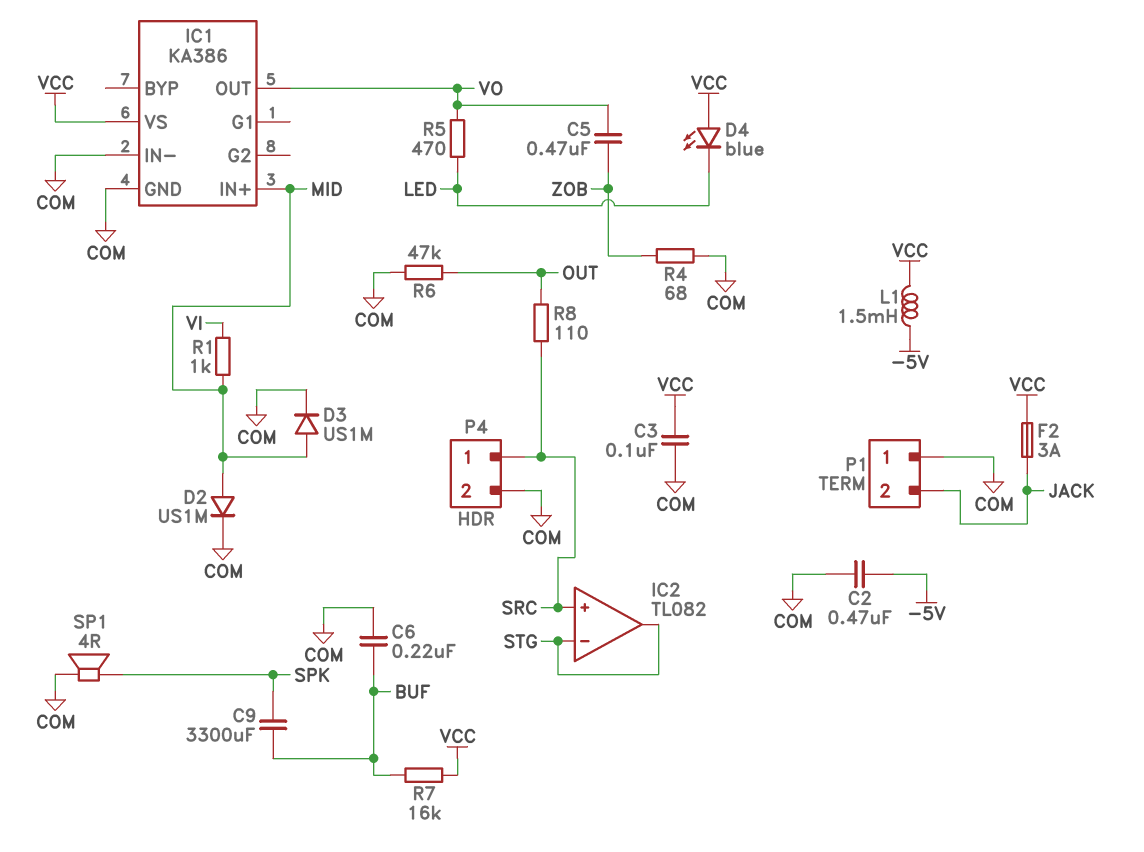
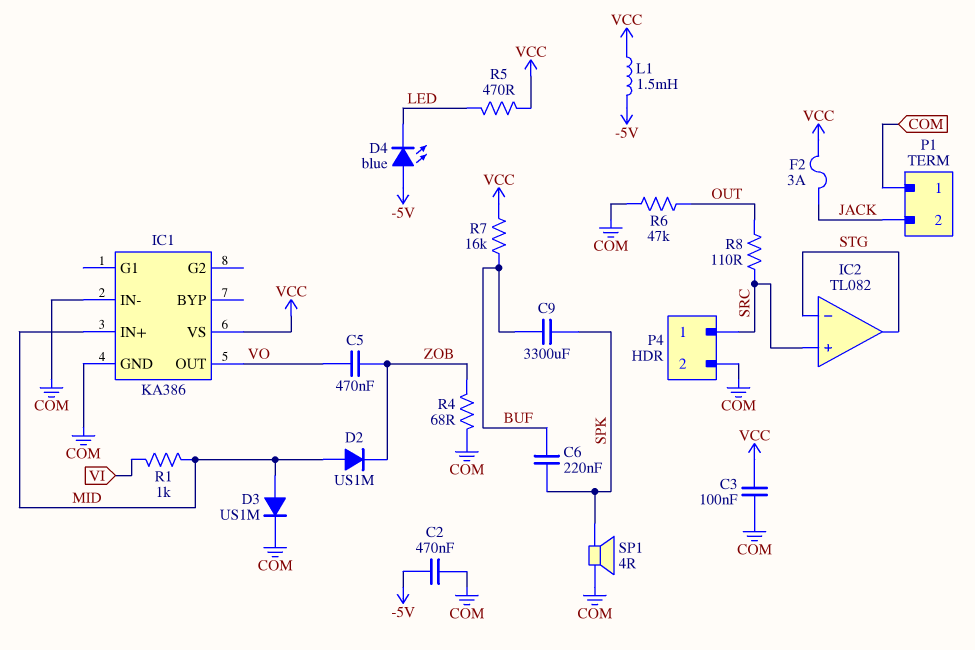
C6: 220nF (BUF, COM) -> 220nF (BUF, SPK)
D2: diode US1M (A MID, K COM) -> diode US1M (A MID, K ZOB)
D4: LED blue (A VCC, K LED) -> LED blue (A -5V, K LED)
R5: 470 (LED, VO) -> 470 (LED, VCC)

